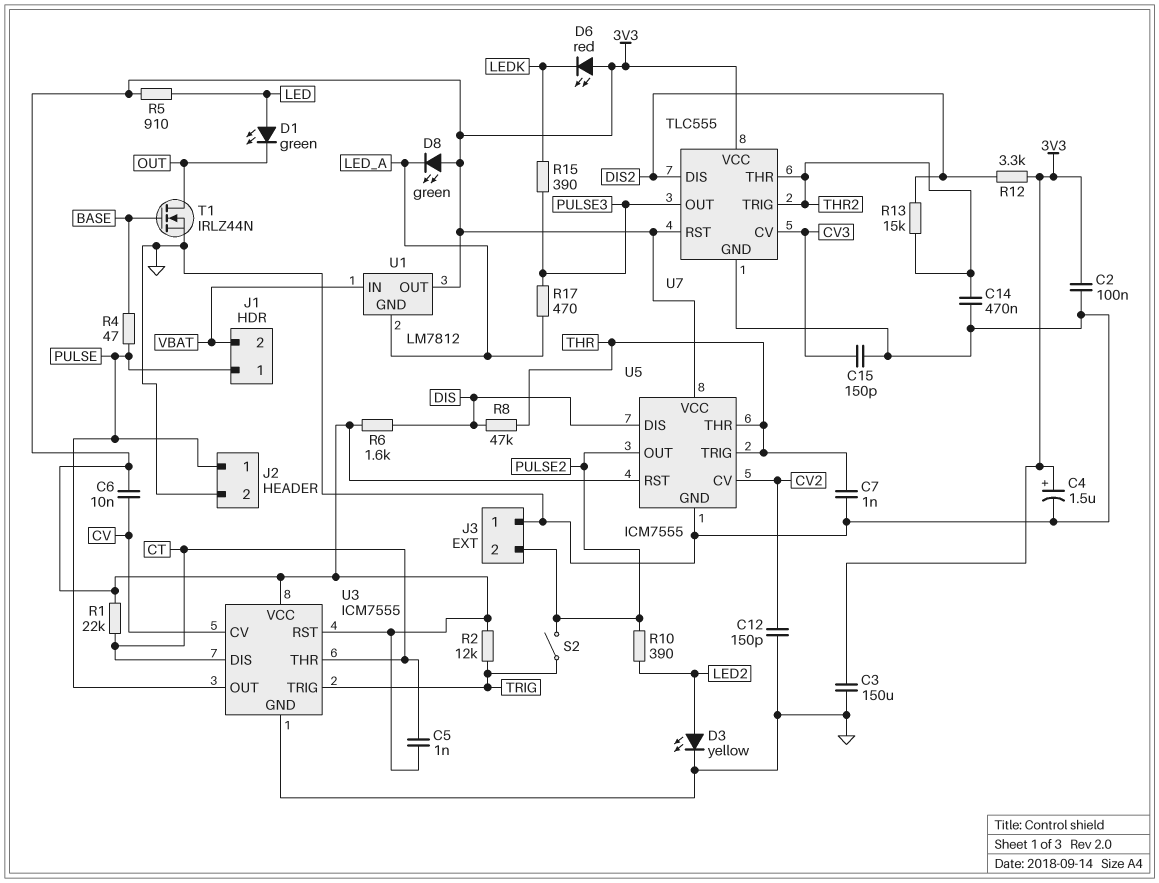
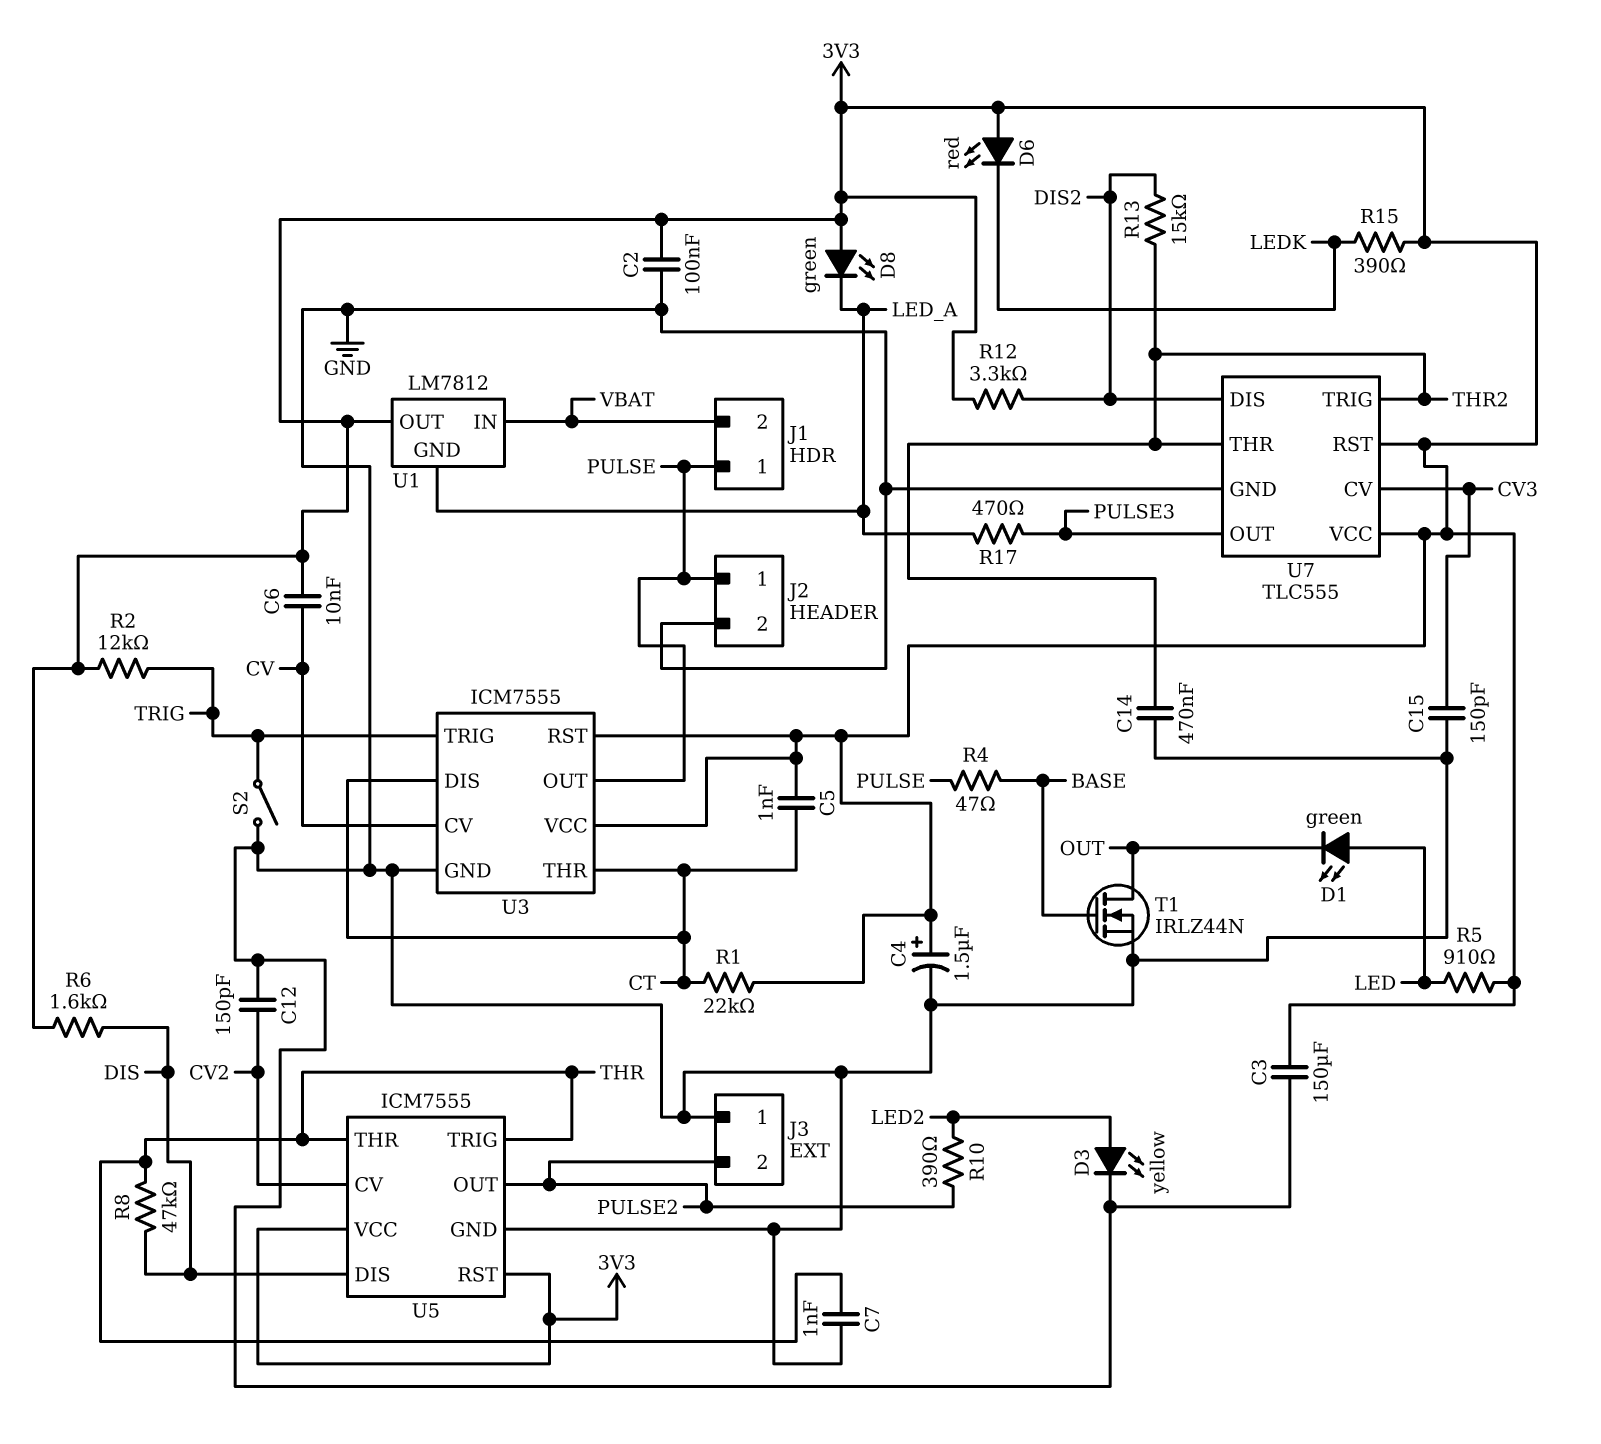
R15: 390 (LEDK, PULSE3) -> 390 (3V3, LEDK)
S2: switch (PULSE2, TRIG) -> switch (GND, TRIG)

